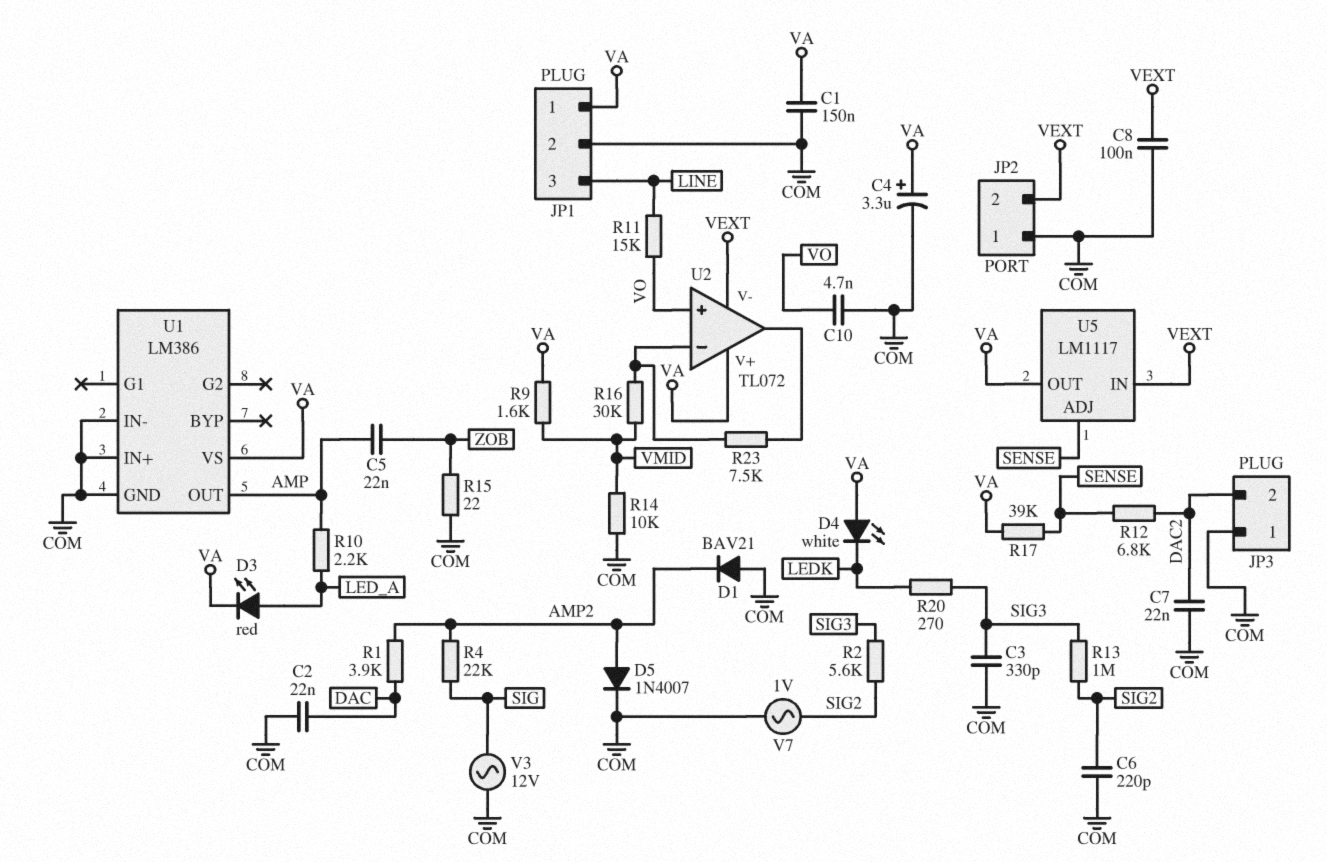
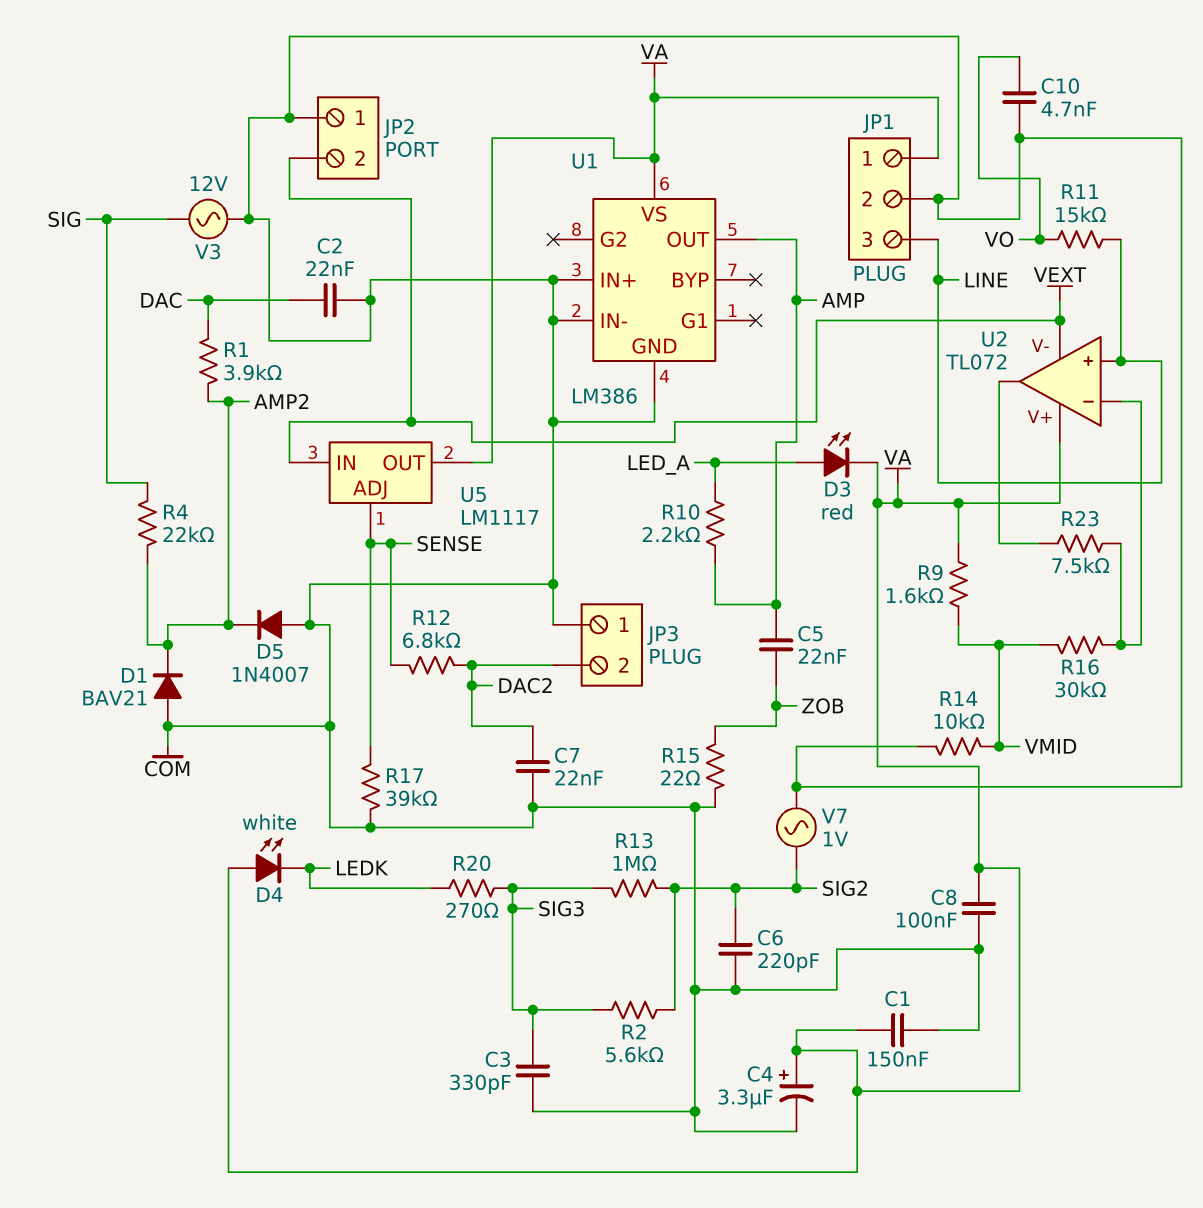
C8: 100nF (COM, VEXT) -> 100nF (COM, VA)
D5: diode 1N4007 (A AMP2, K COM) -> diode 1N4007 (A COM, K AMP2)
R17: 39k (SENSE, VA) -> 39k (COM, SENSE)
U2 pin in+: VO -> LINE

